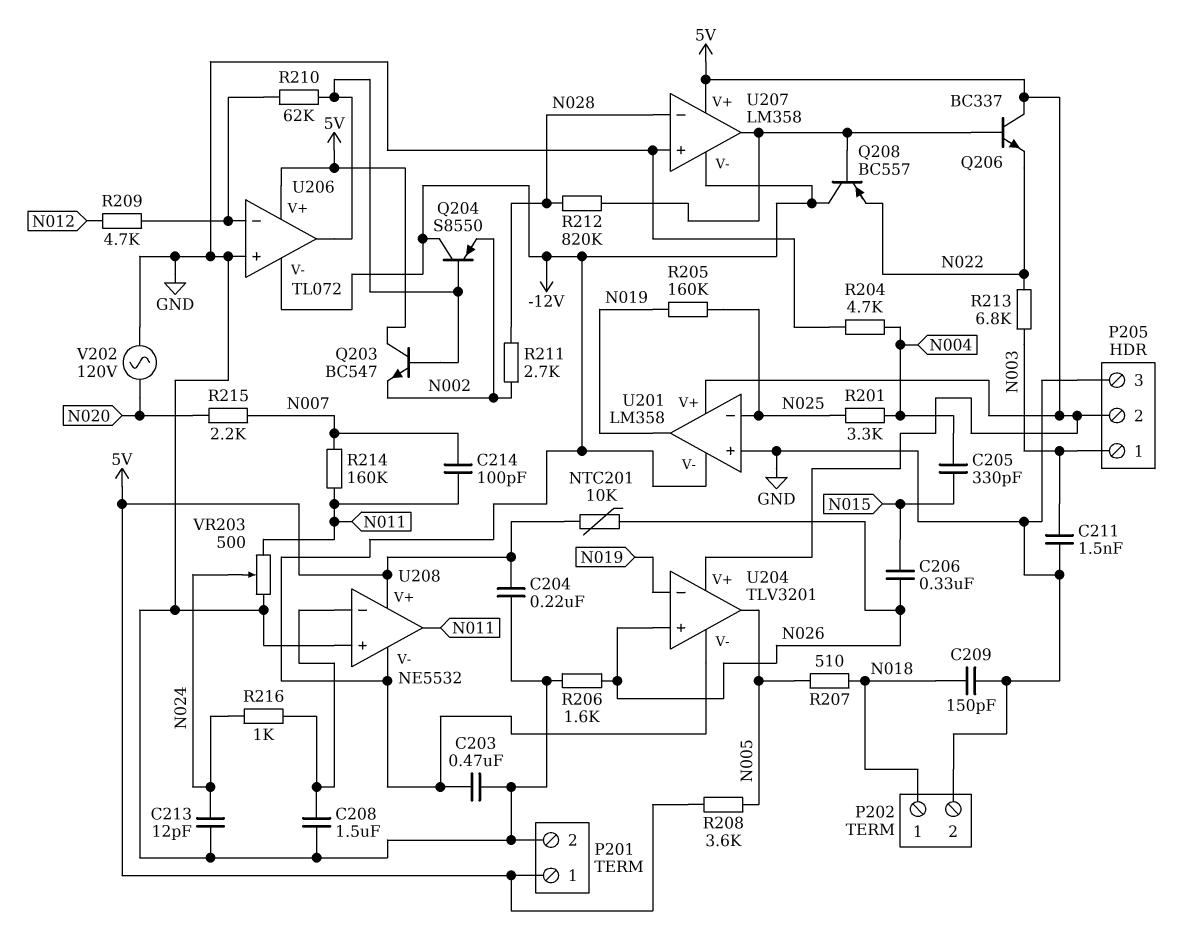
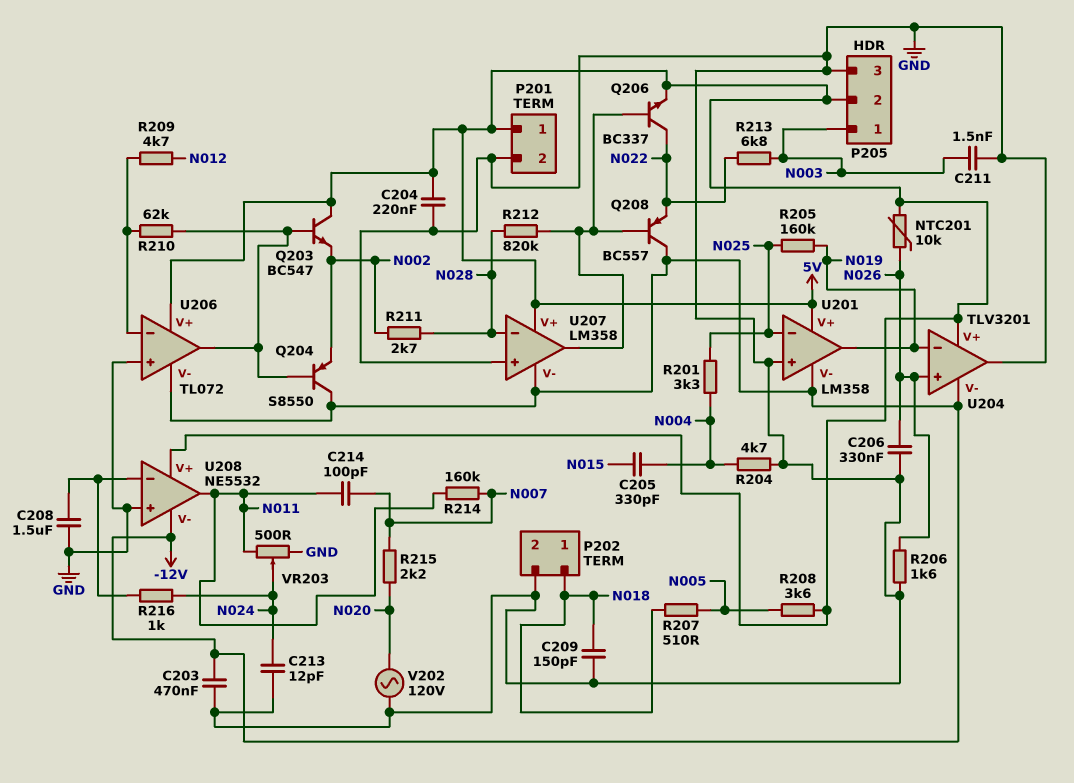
C206: 330nF (N015, N026) -> 330nF (GND, N026)
Q206: NPN BC337 (B U207/out, C 5V, E N022) -> NPN BC337 (B U207/out, C N022, E 5V)
U204 pin out: N005 -> GND

